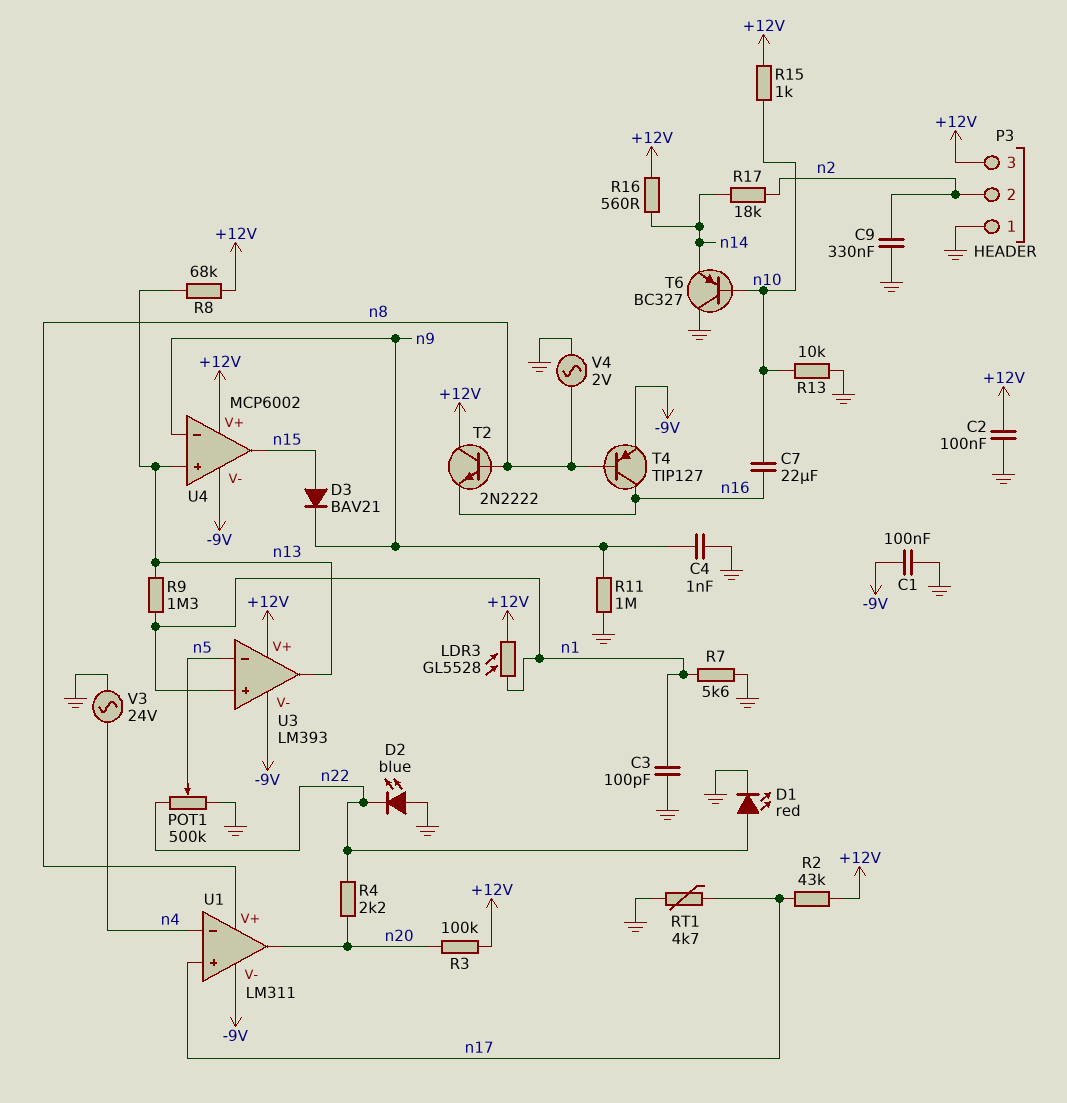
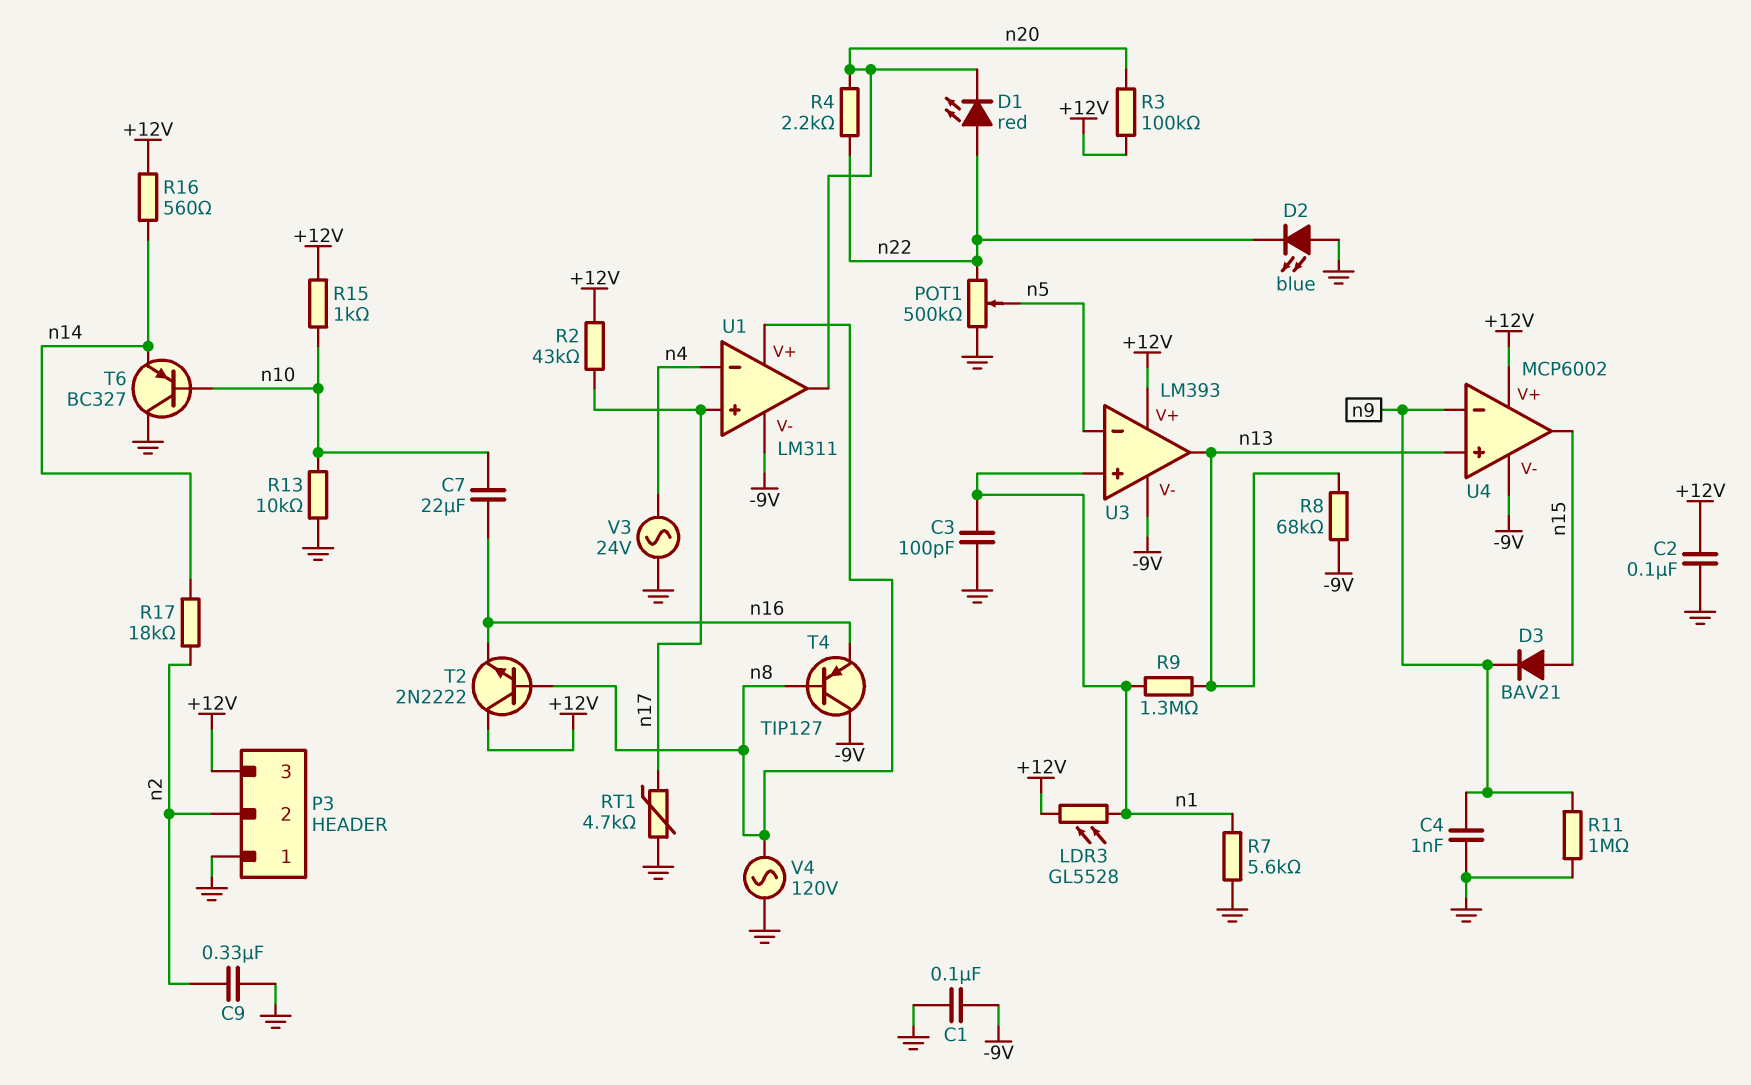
D1: LED red (A n22, K GND) -> LED red (A n22, K n20)
R8: 68k (+12V, n13) -> 68k (-9V, n13)
T4: PNP TIP127 (B n8, C n16, E -9V) -> PNP TIP127 (B n8, C -9V, E n16)
V4: AC 2V (GND, n8) -> AC 120V (GND, n8)

